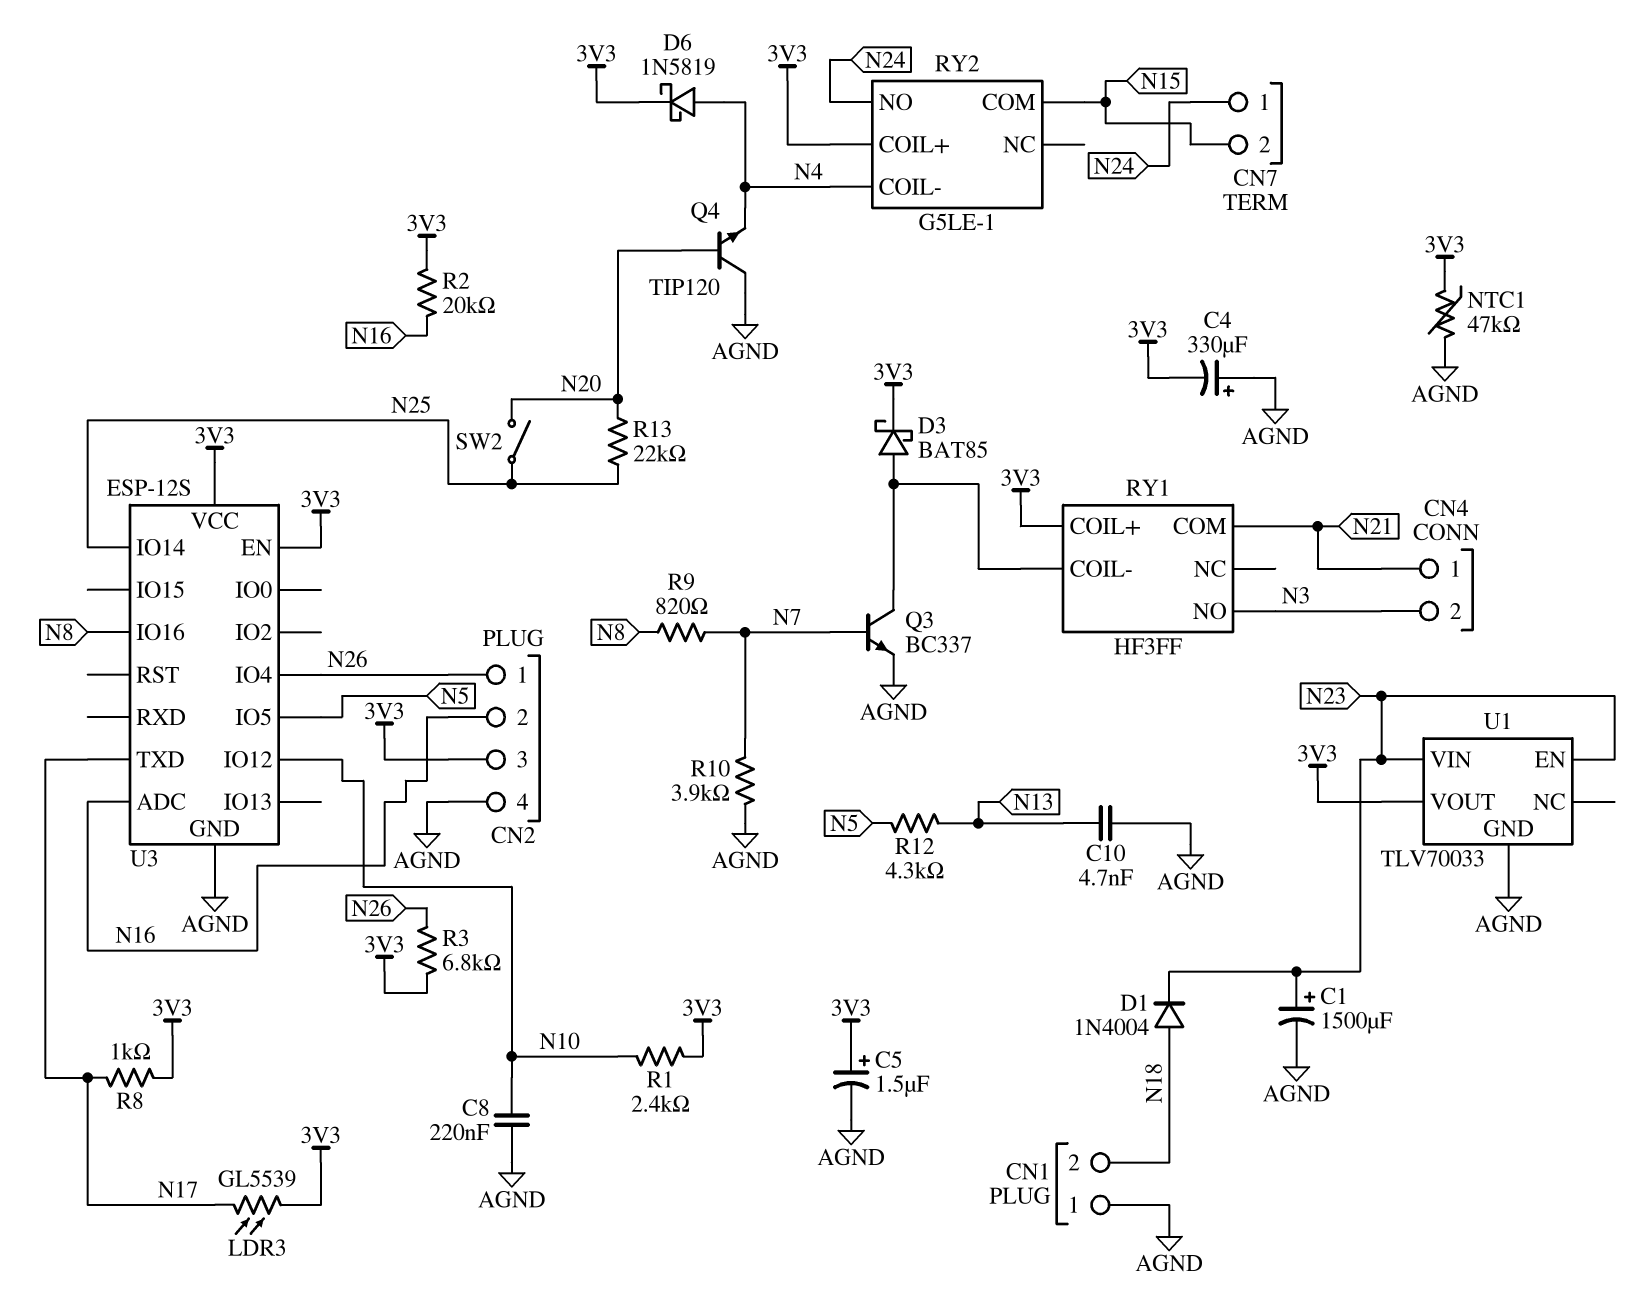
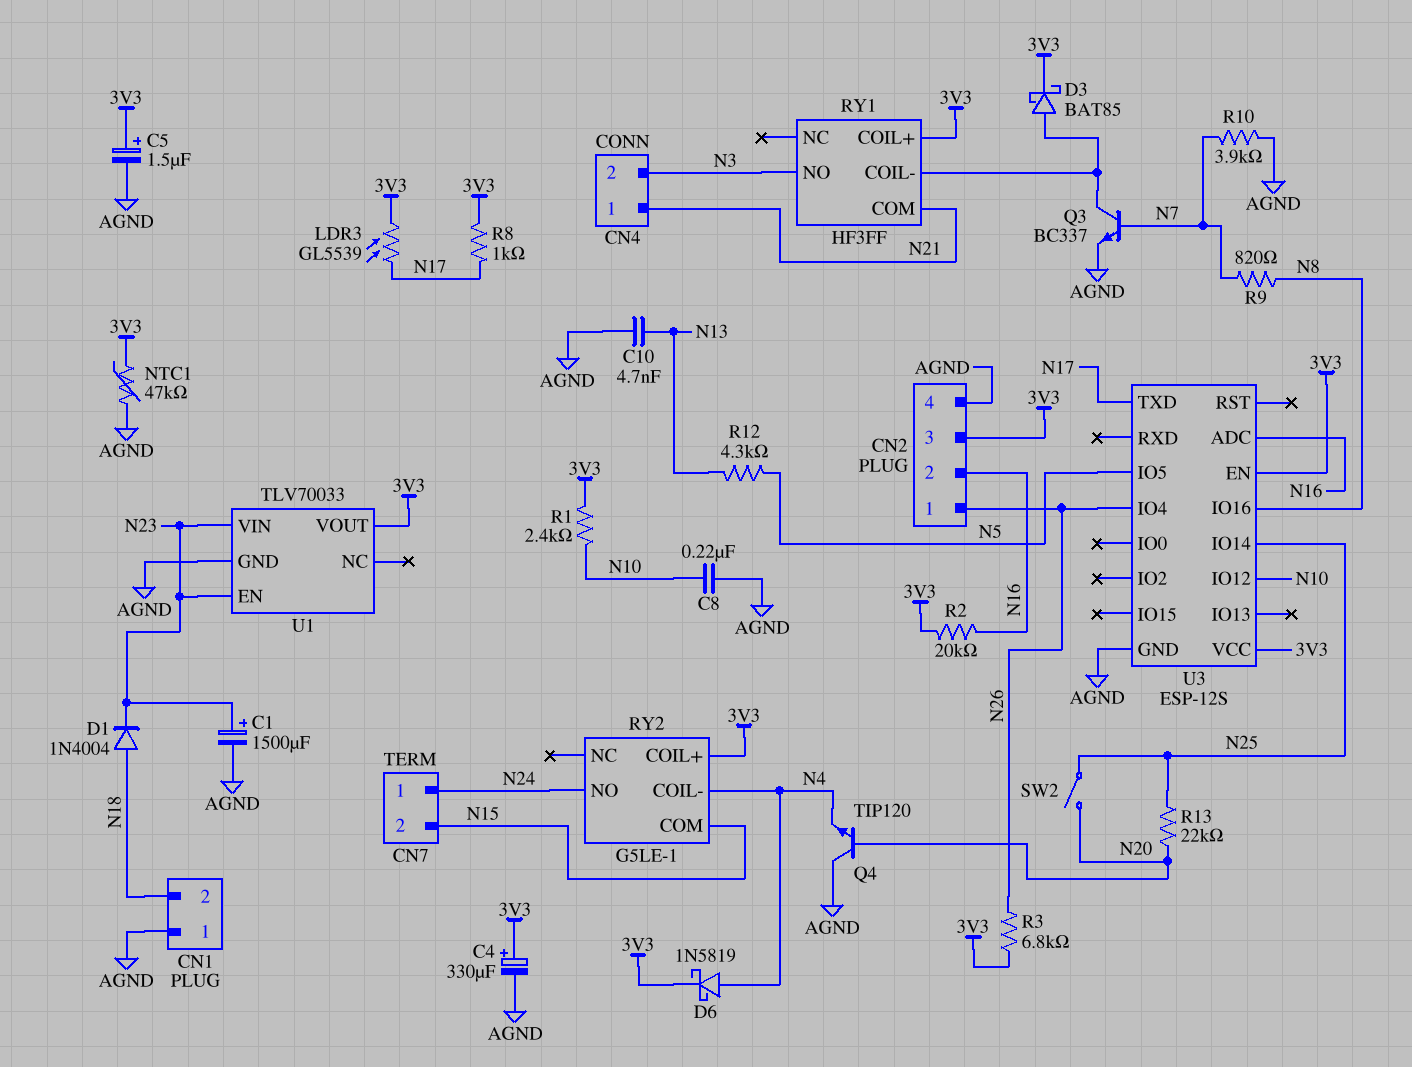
C4: 330uF (plus AGND, minus 3V3) -> 330uF (plus 3V3, minus AGND)

